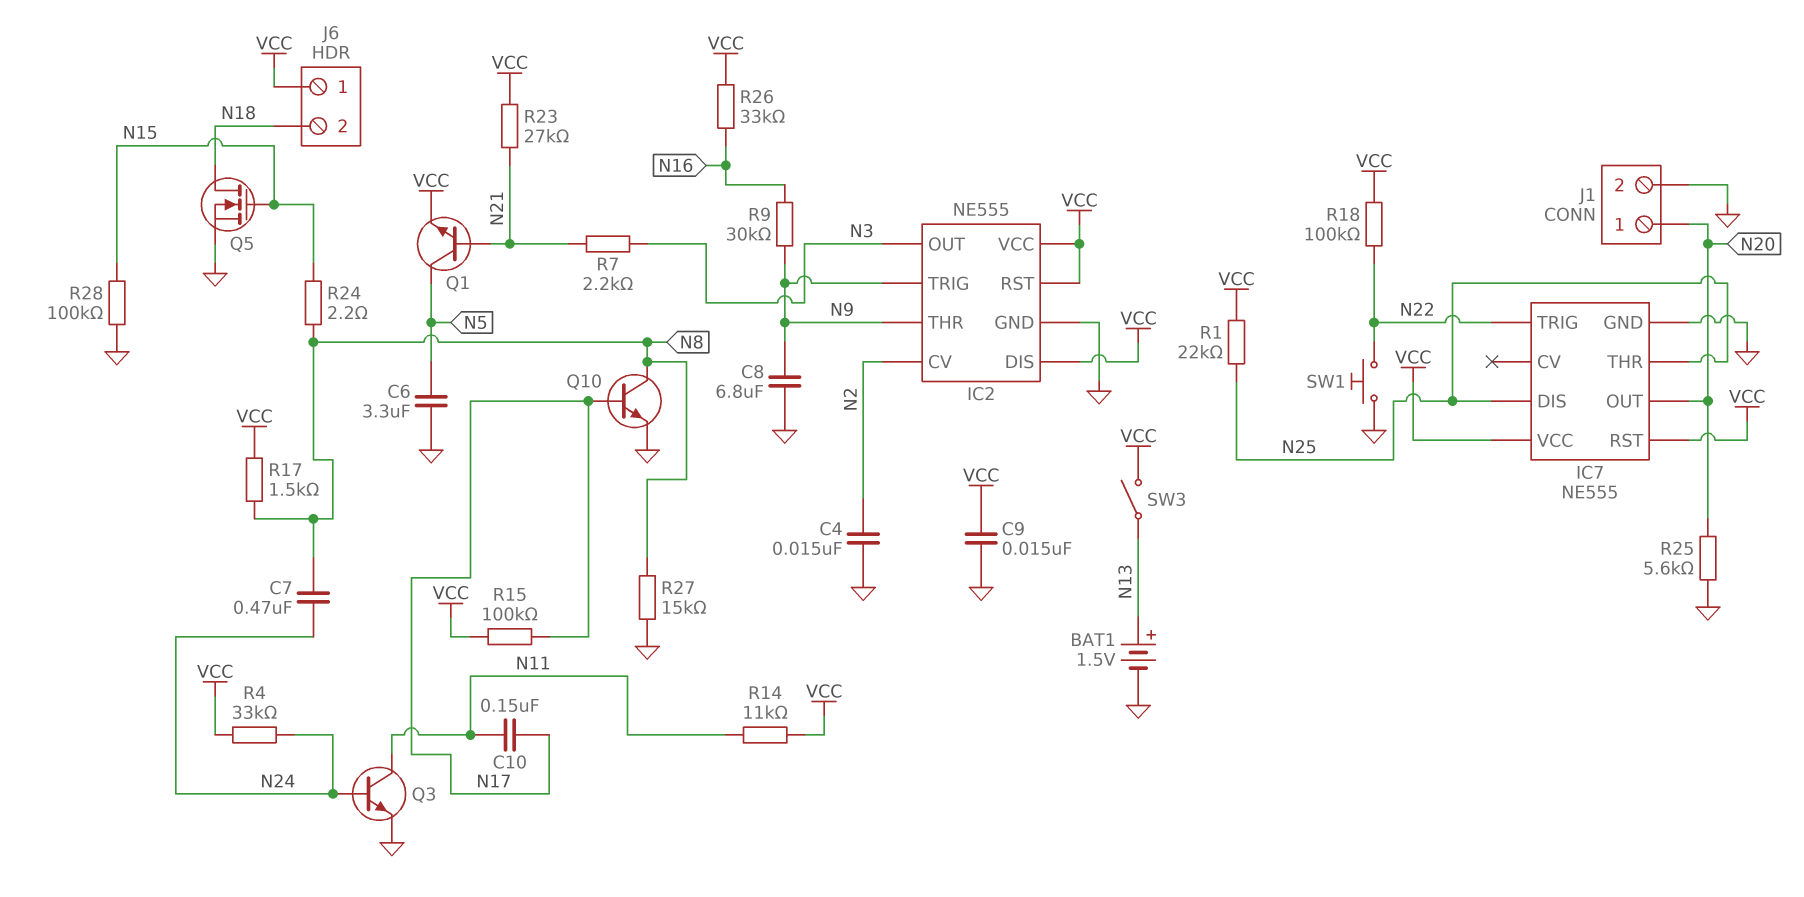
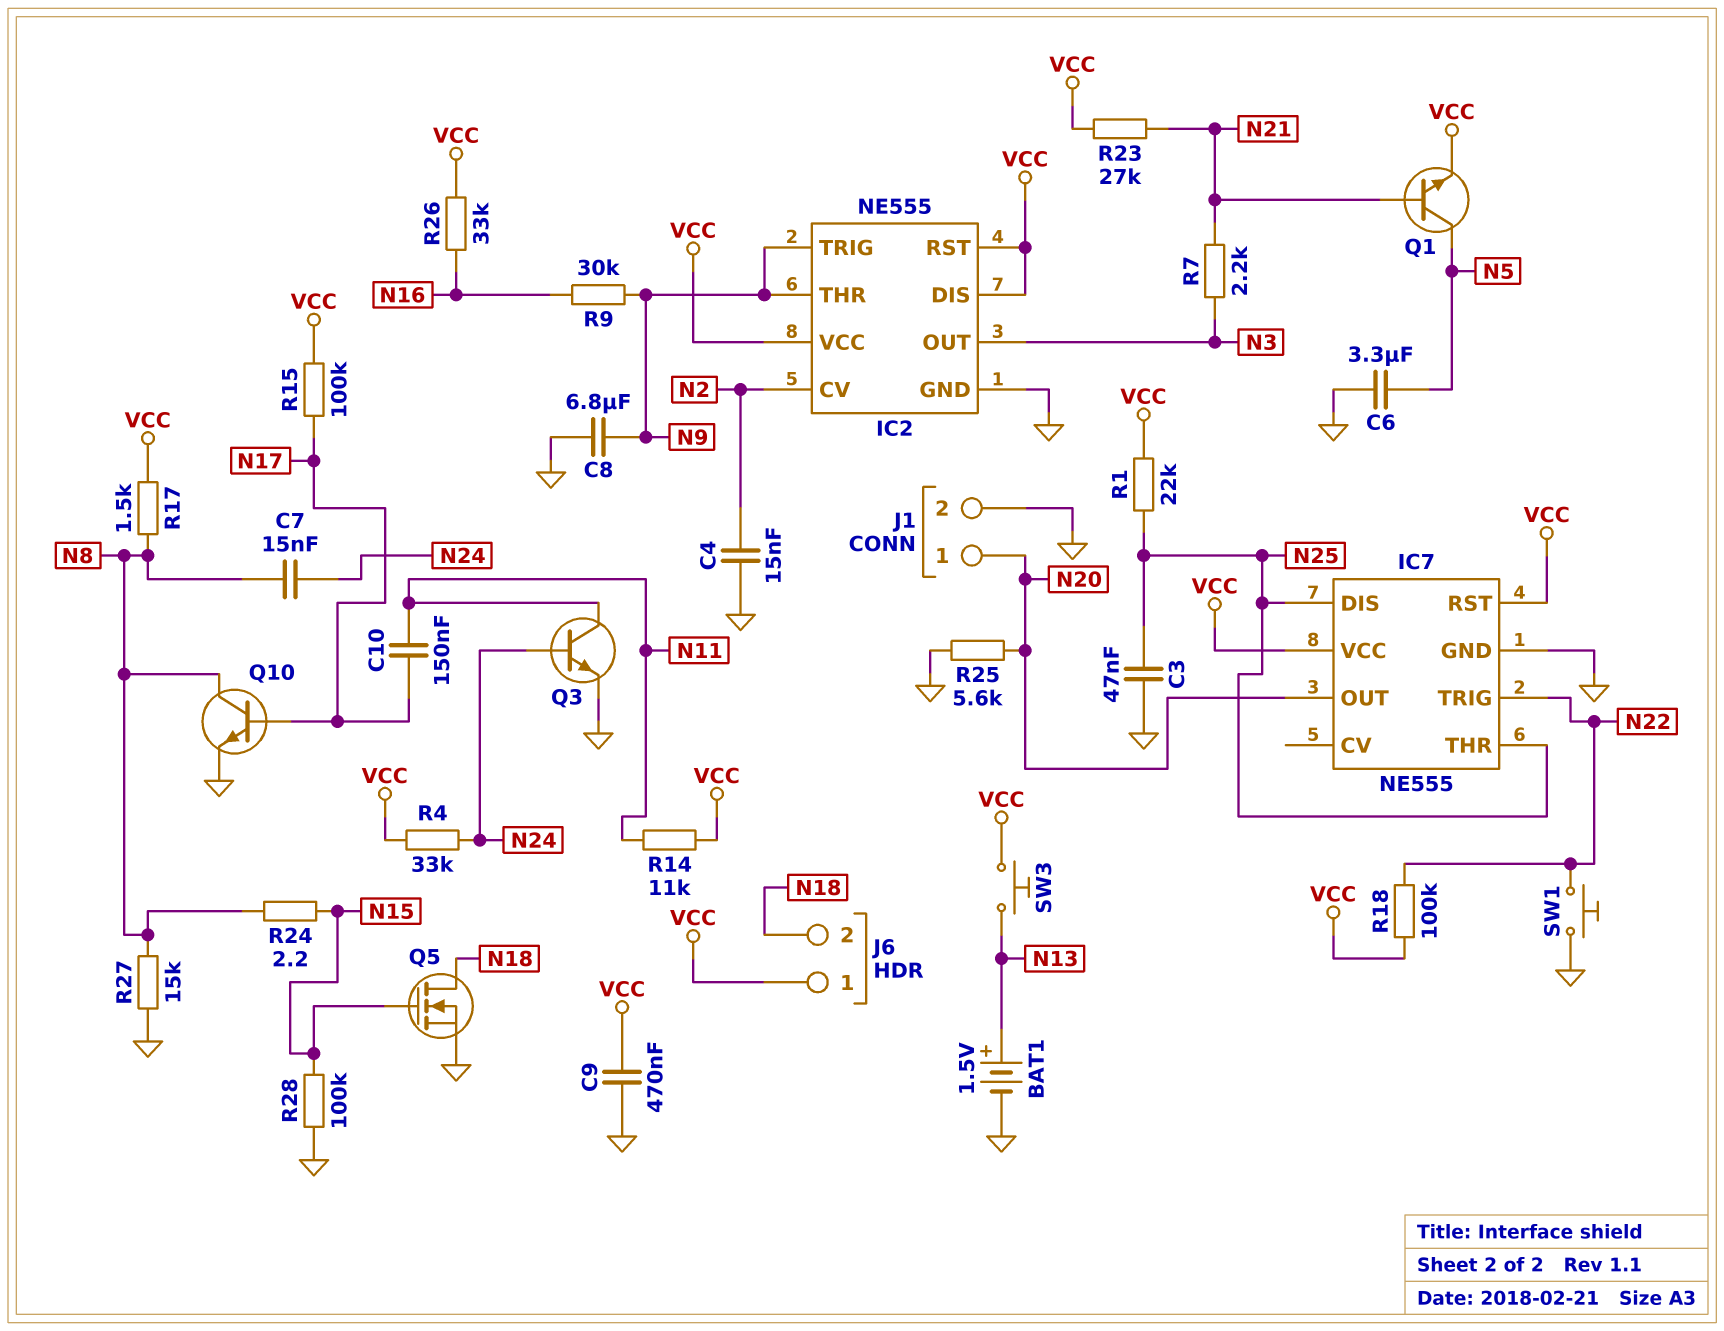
C3: none -> 47nF (GND, N25)
C7: 470nF (N8, N24) -> 15nF (N8, N24)
C9: 15nF (GND, VCC) -> 470nF (GND, VCC)
SW3: switch (N13, VCC) -> button (N13, VCC)

